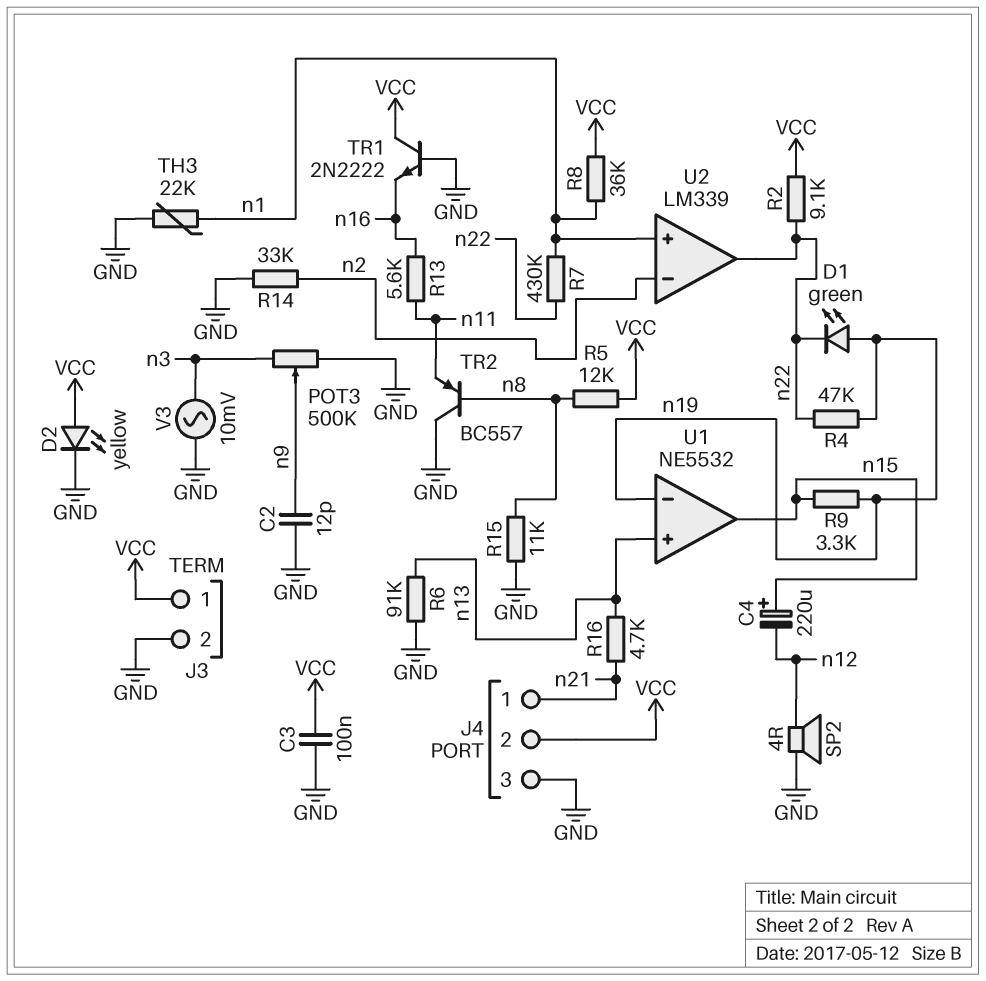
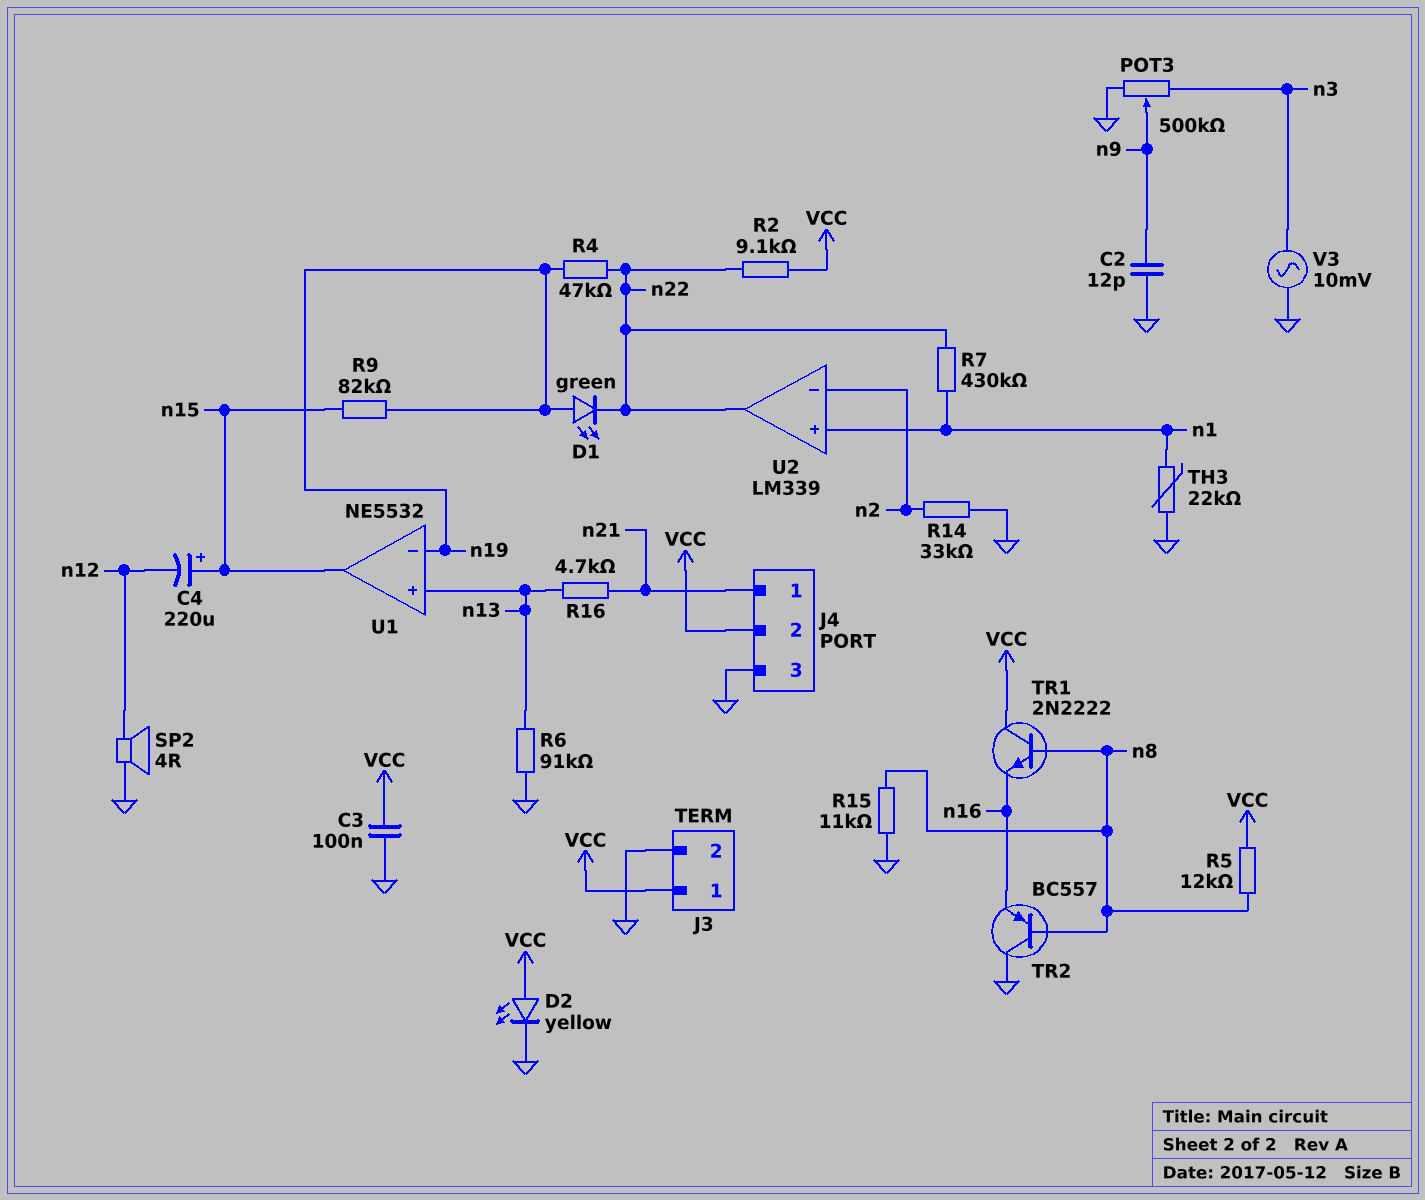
R8: 36k (VCC, n1) -> none
R9: 3.3k (n15, n19) -> 82k (n15, n19)
R13: 5.6k (n11, n16) -> none
TR1: NPN 2N2222 (B GND, C VCC, E n16) -> NPN 2N2222 (B n8, C VCC, E n16)
TR2: PNP BC557 (B n8, C GND, E n11) -> PNP BC557 (B n8, C GND, E n16)

